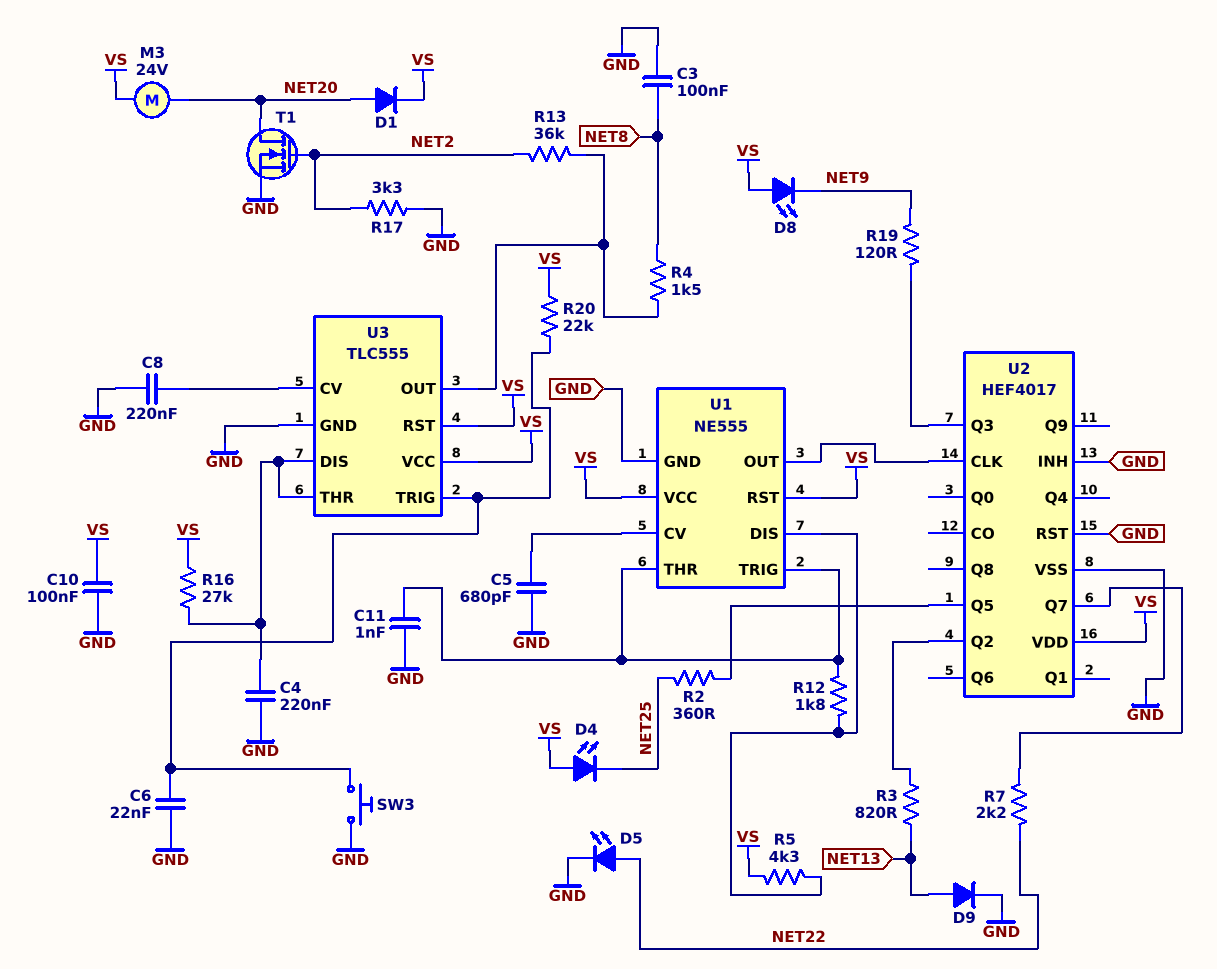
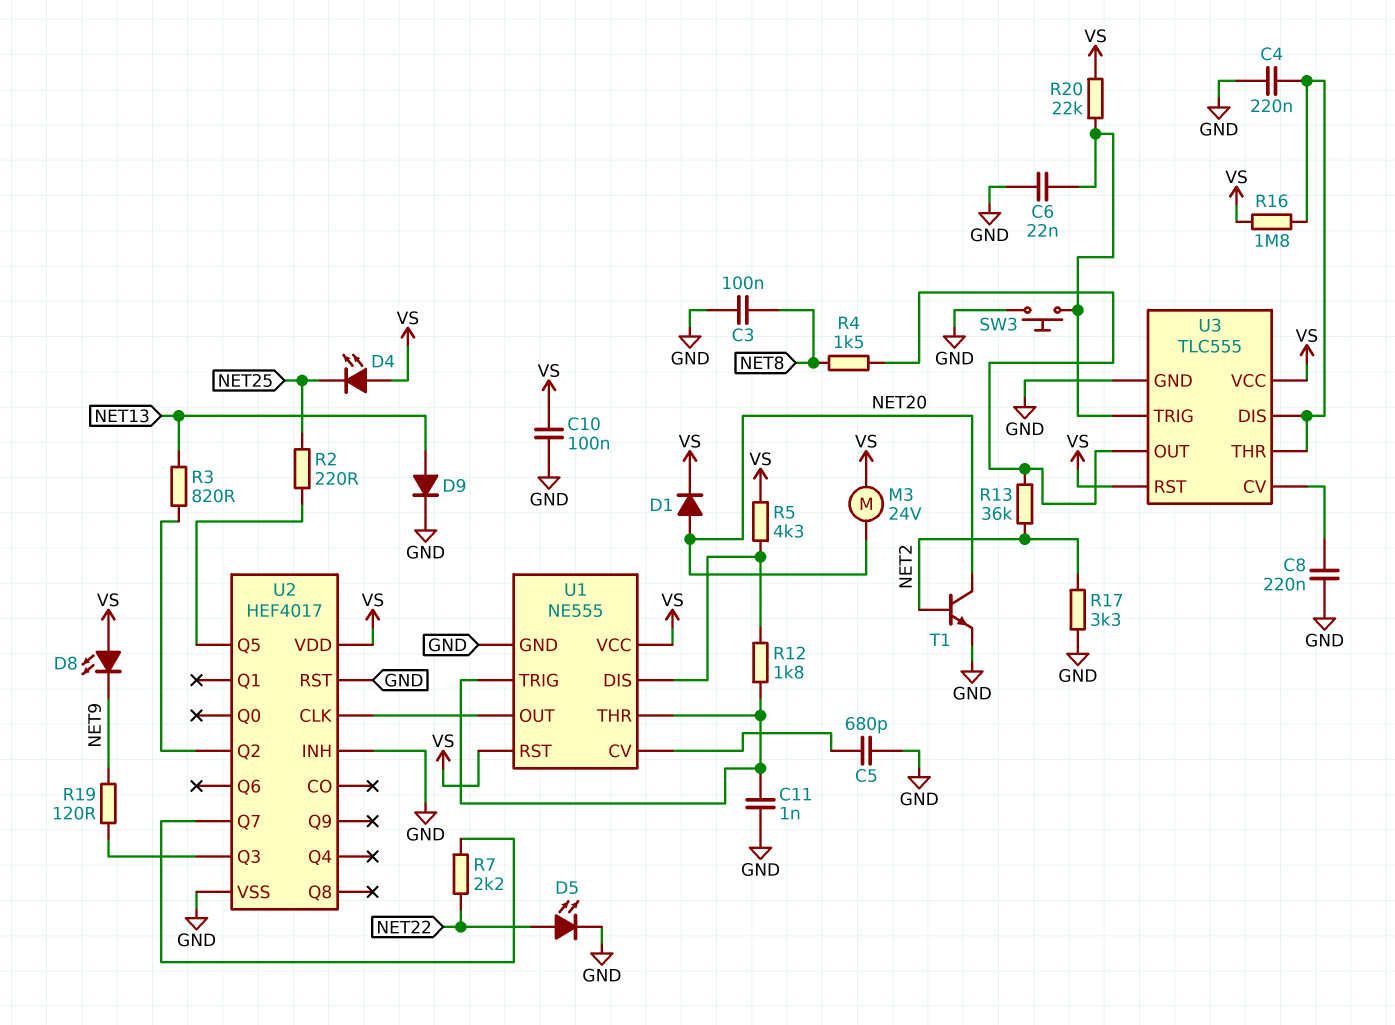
R2: 360 (NET25, U2/Q5) -> 220 (NET25, U2/Q5)
R16: 27k (U3/DIS, VS) -> 1.8M (U3/DIS, VS)
T1: NMOS (G NET2, D NET20, S GND) -> NPN (B NET2, C NET20, E GND)

